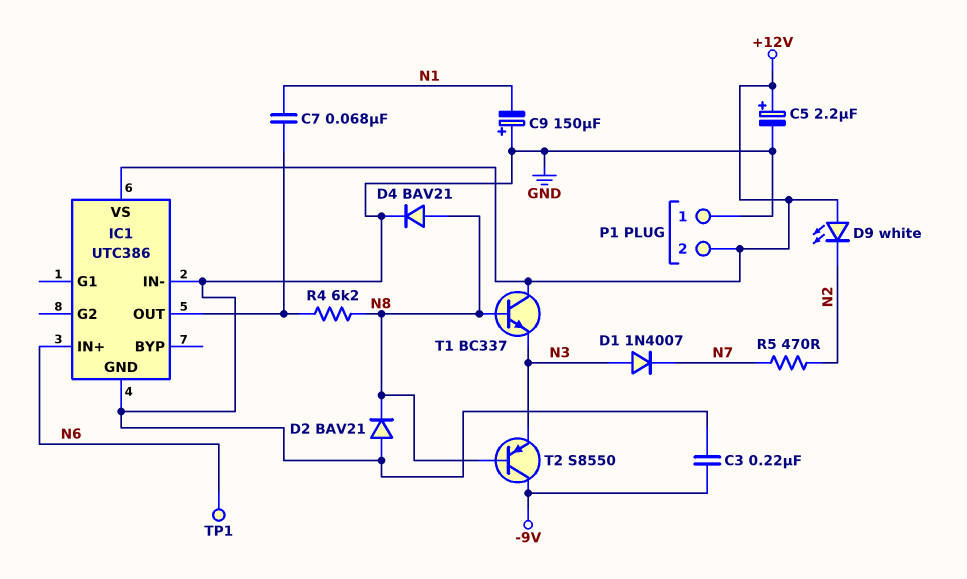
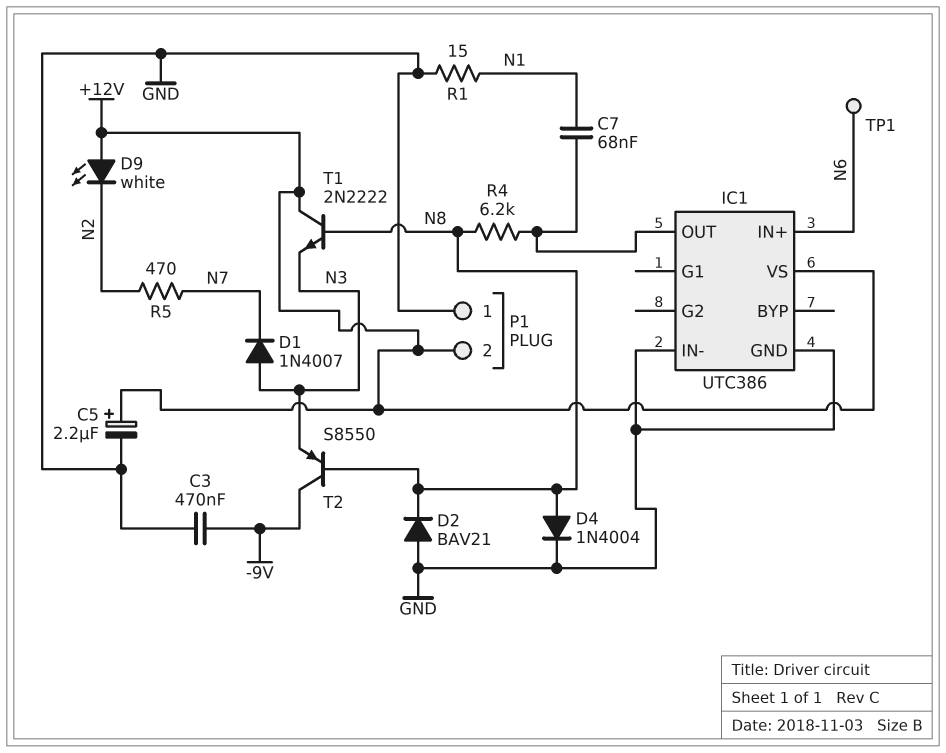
C3: 220nF (-9V, GND) -> 470nF (-9V, GND)
C9: 150uF (plus GND, minus N1) -> none
D4: diode BAV21 (A N8, K GND) -> diode 1N4004 (A N8, K GND)
R1: none -> 15 (GND, N1)
T1: NPN BC337 (B N8, C +12V, E N3) -> NPN 2N2222 (B N8, C +12V, E N3)

